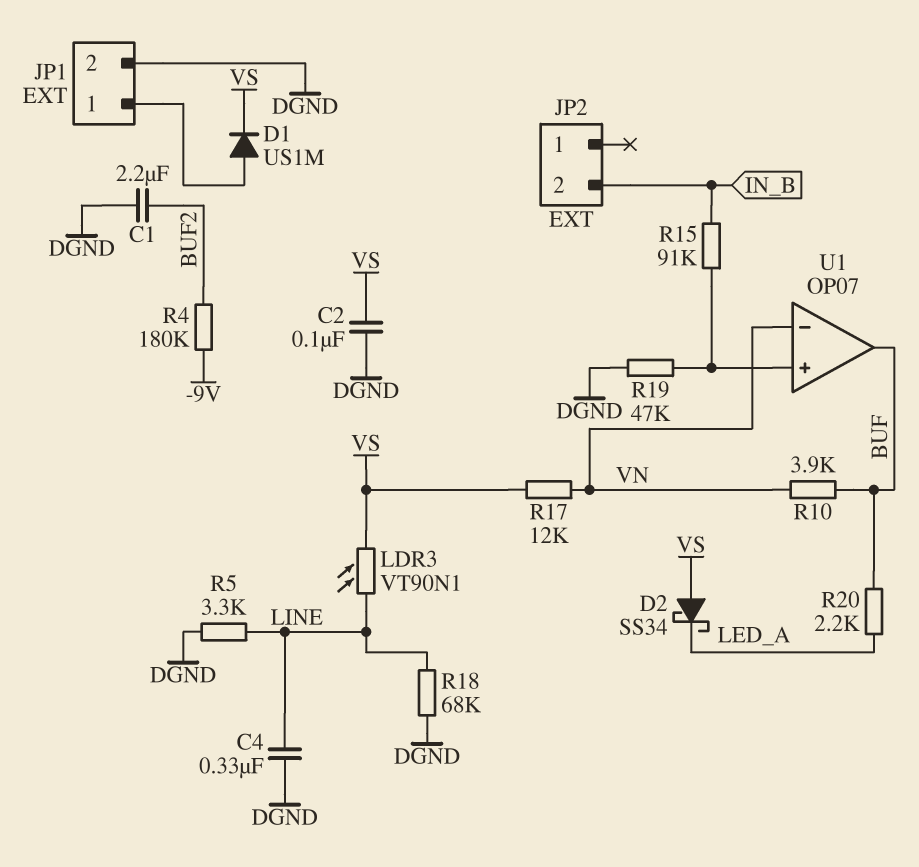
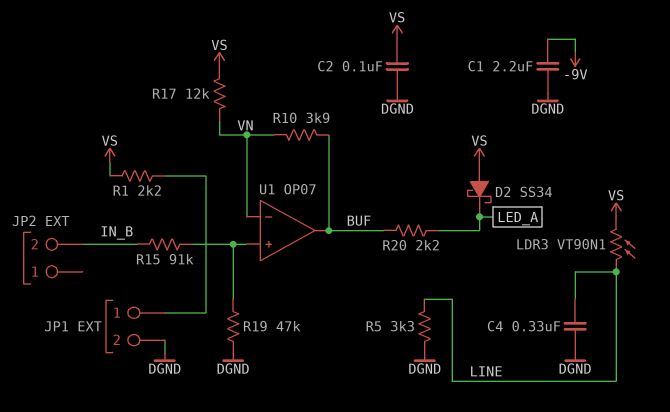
C1: 2.2uF (BUF2, DGND) -> 2.2uF (-9V, DGND)
D1: diode US1M (A JP1/1, K VS) -> none
R1: none -> 2.2k (JP1/1, VS)
R4: 180k (-9V, BUF2) -> none
R18: 68k (DGND, LINE) -> none

